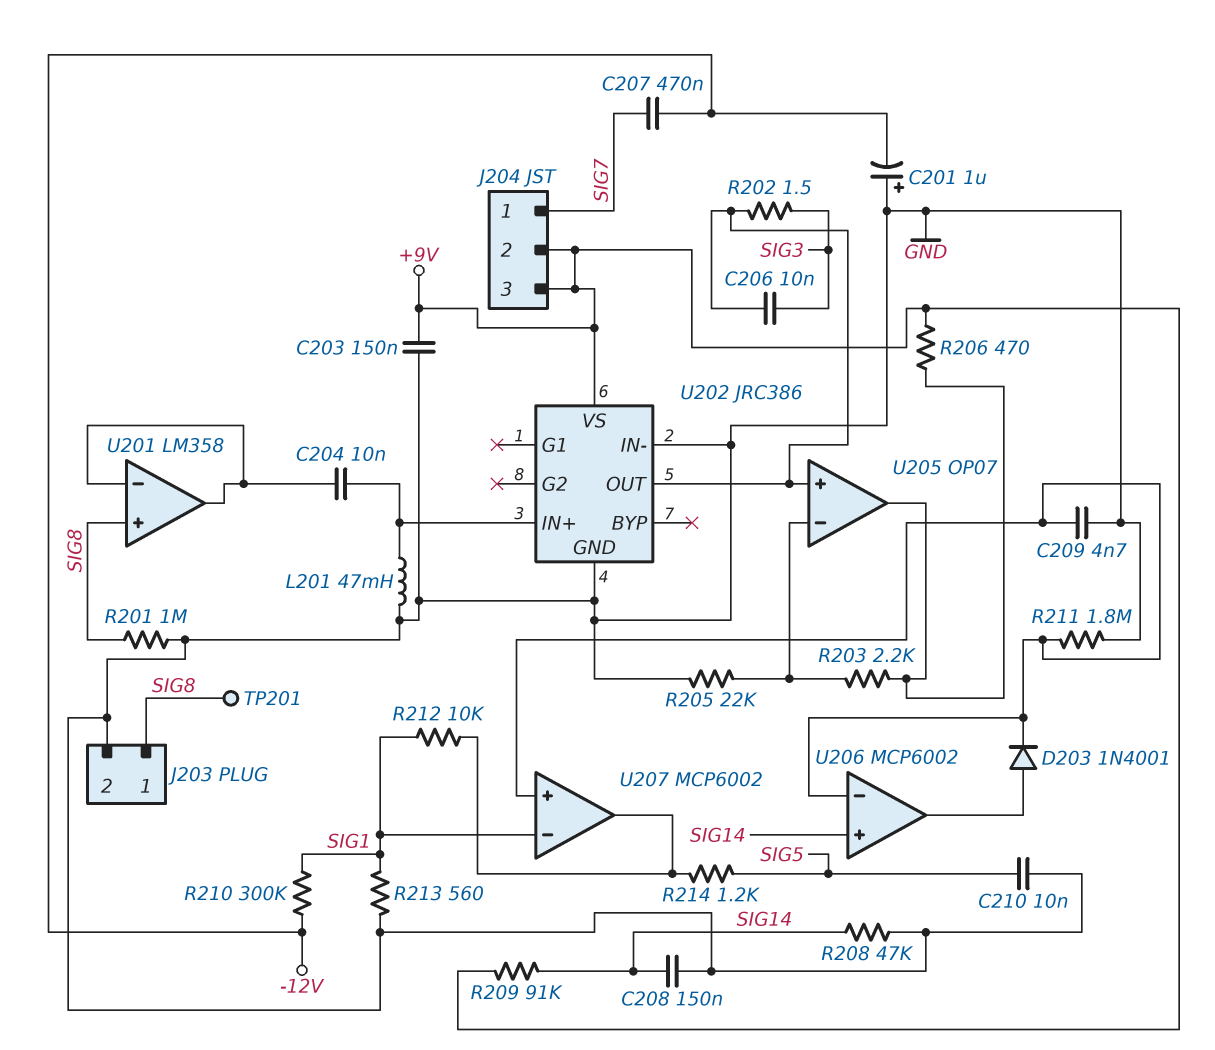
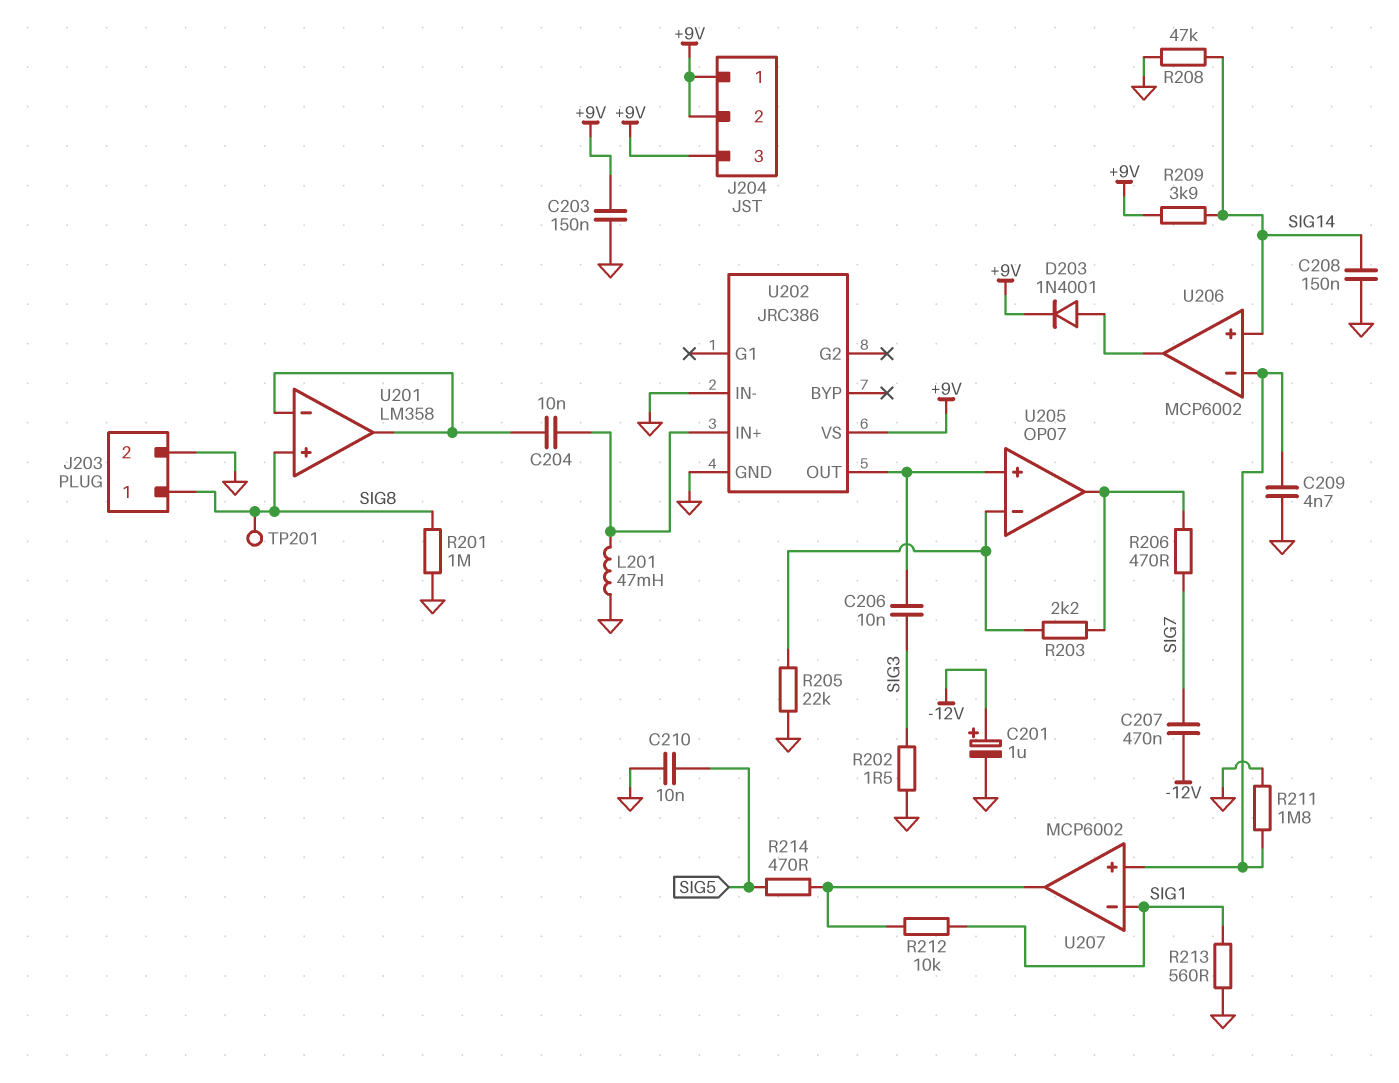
C201: 1uF (plus GND, minus -12V) -> 1uF (plus -12V, minus GND)
D203: diode 1N4001 (A U206/out, K U206/in-) -> diode 1N4001 (A U206/out, K +9V)
J204 pin 1: SIG7 -> +9V
R202: 1.5 (SIG3, U202/OUT) -> 1.5 (GND, SIG3)
R206: 470 (+9V, U205/out) -> 470 (SIG7, U205/out)
R209: 91k (+9V, SIG14) -> 3.9k (+9V, SIG14)
R210: 300k (-12V, SIG1) -> none
R214: 1.2k (SIG5, U207/out) -> 470 (SIG5, U207/out)

